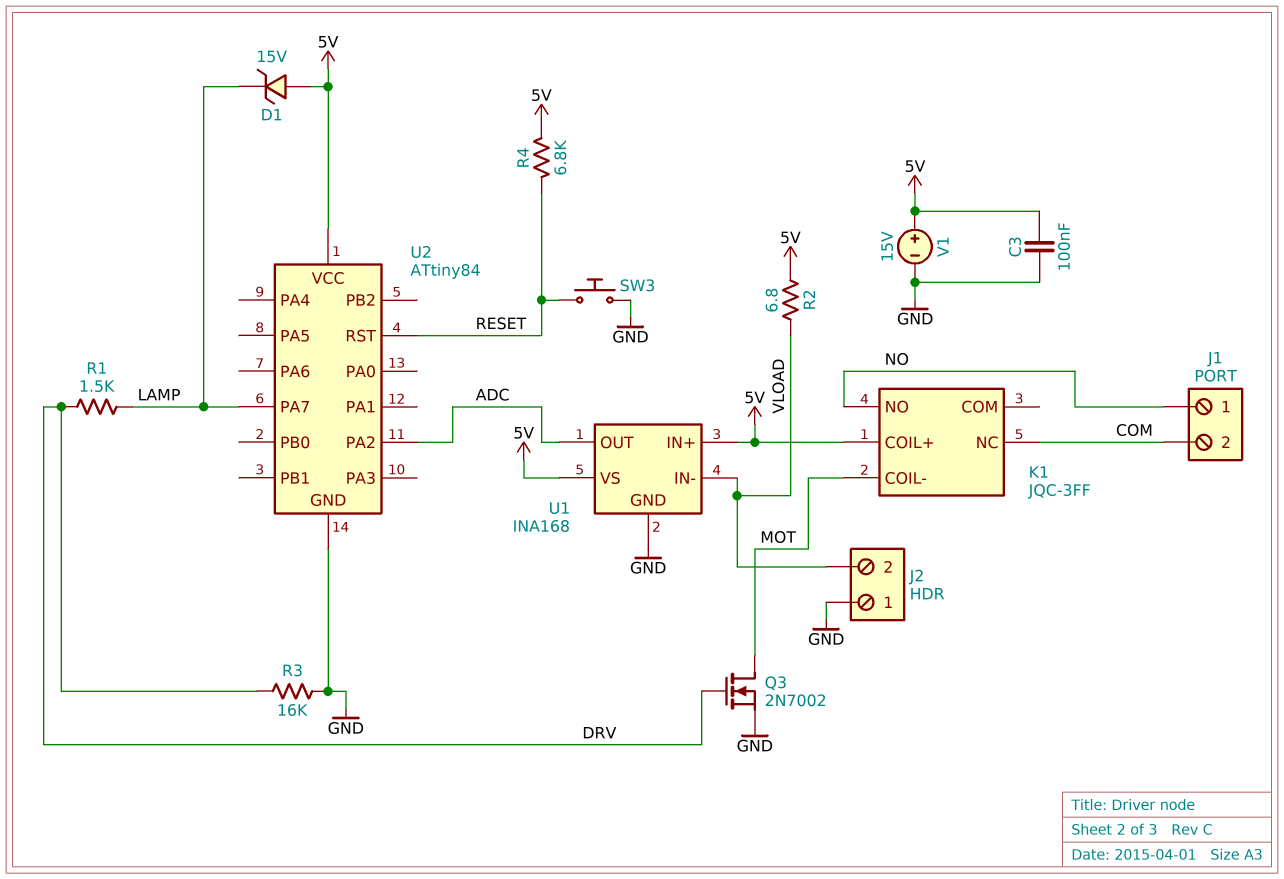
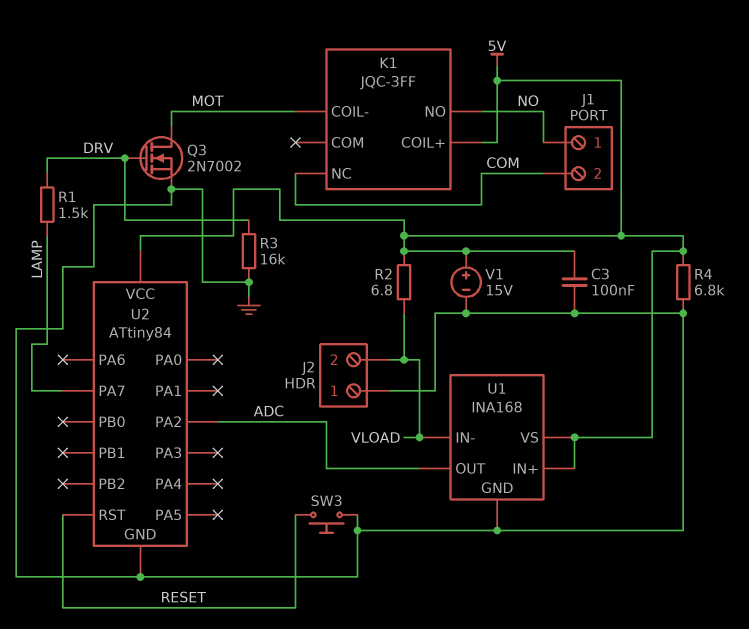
D1: zener 15V (A 5V, K LAMP) -> none
R4: 6.8k (5V, RESET) -> 6.8k (5V, GND)

